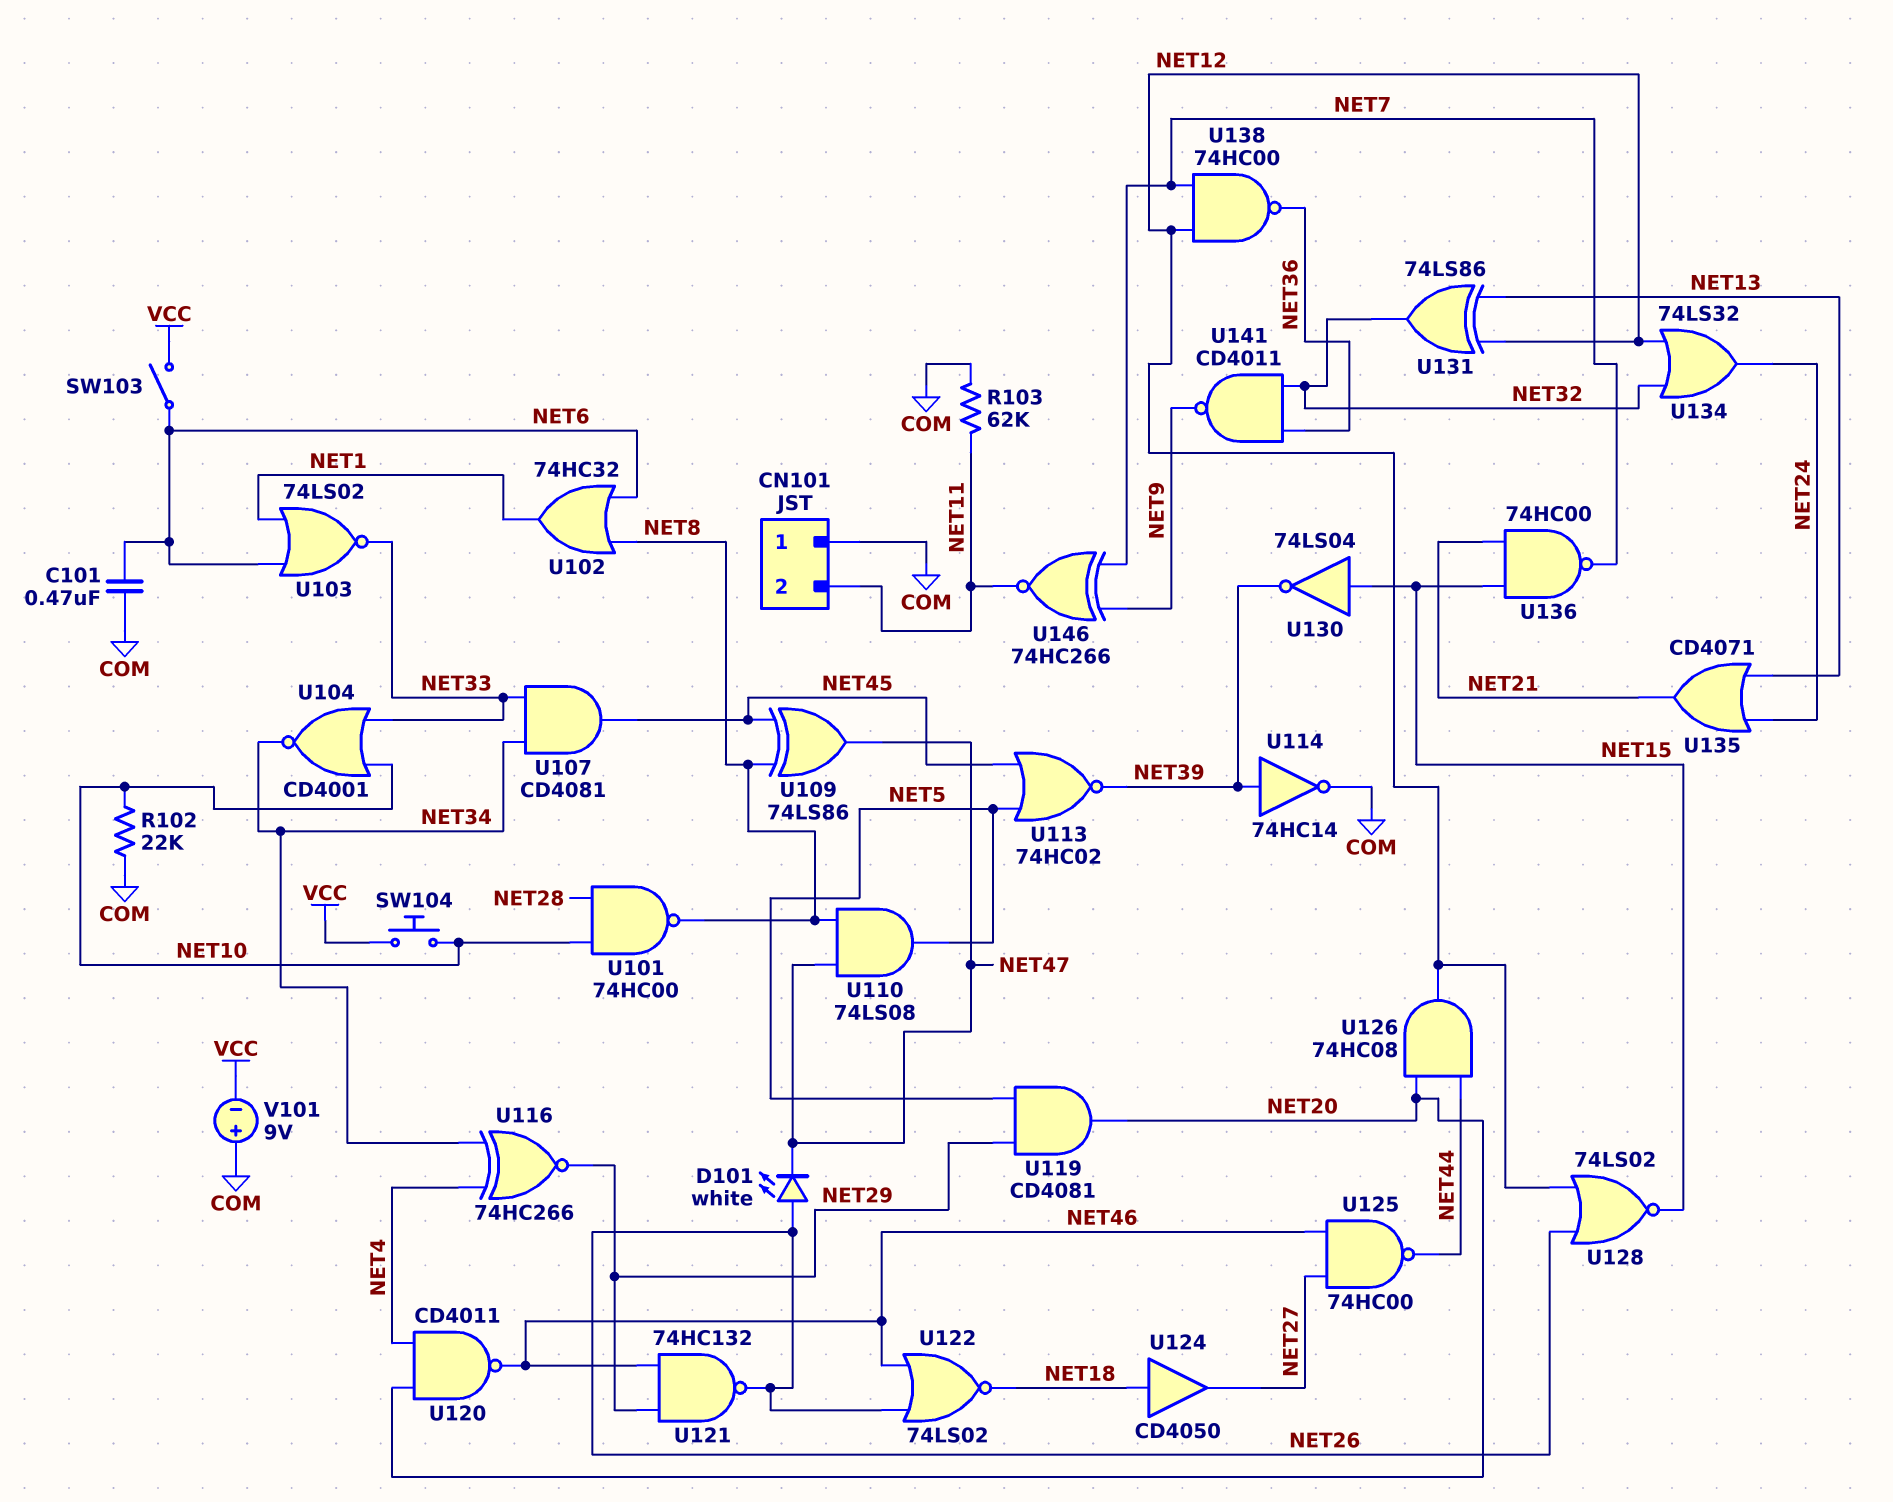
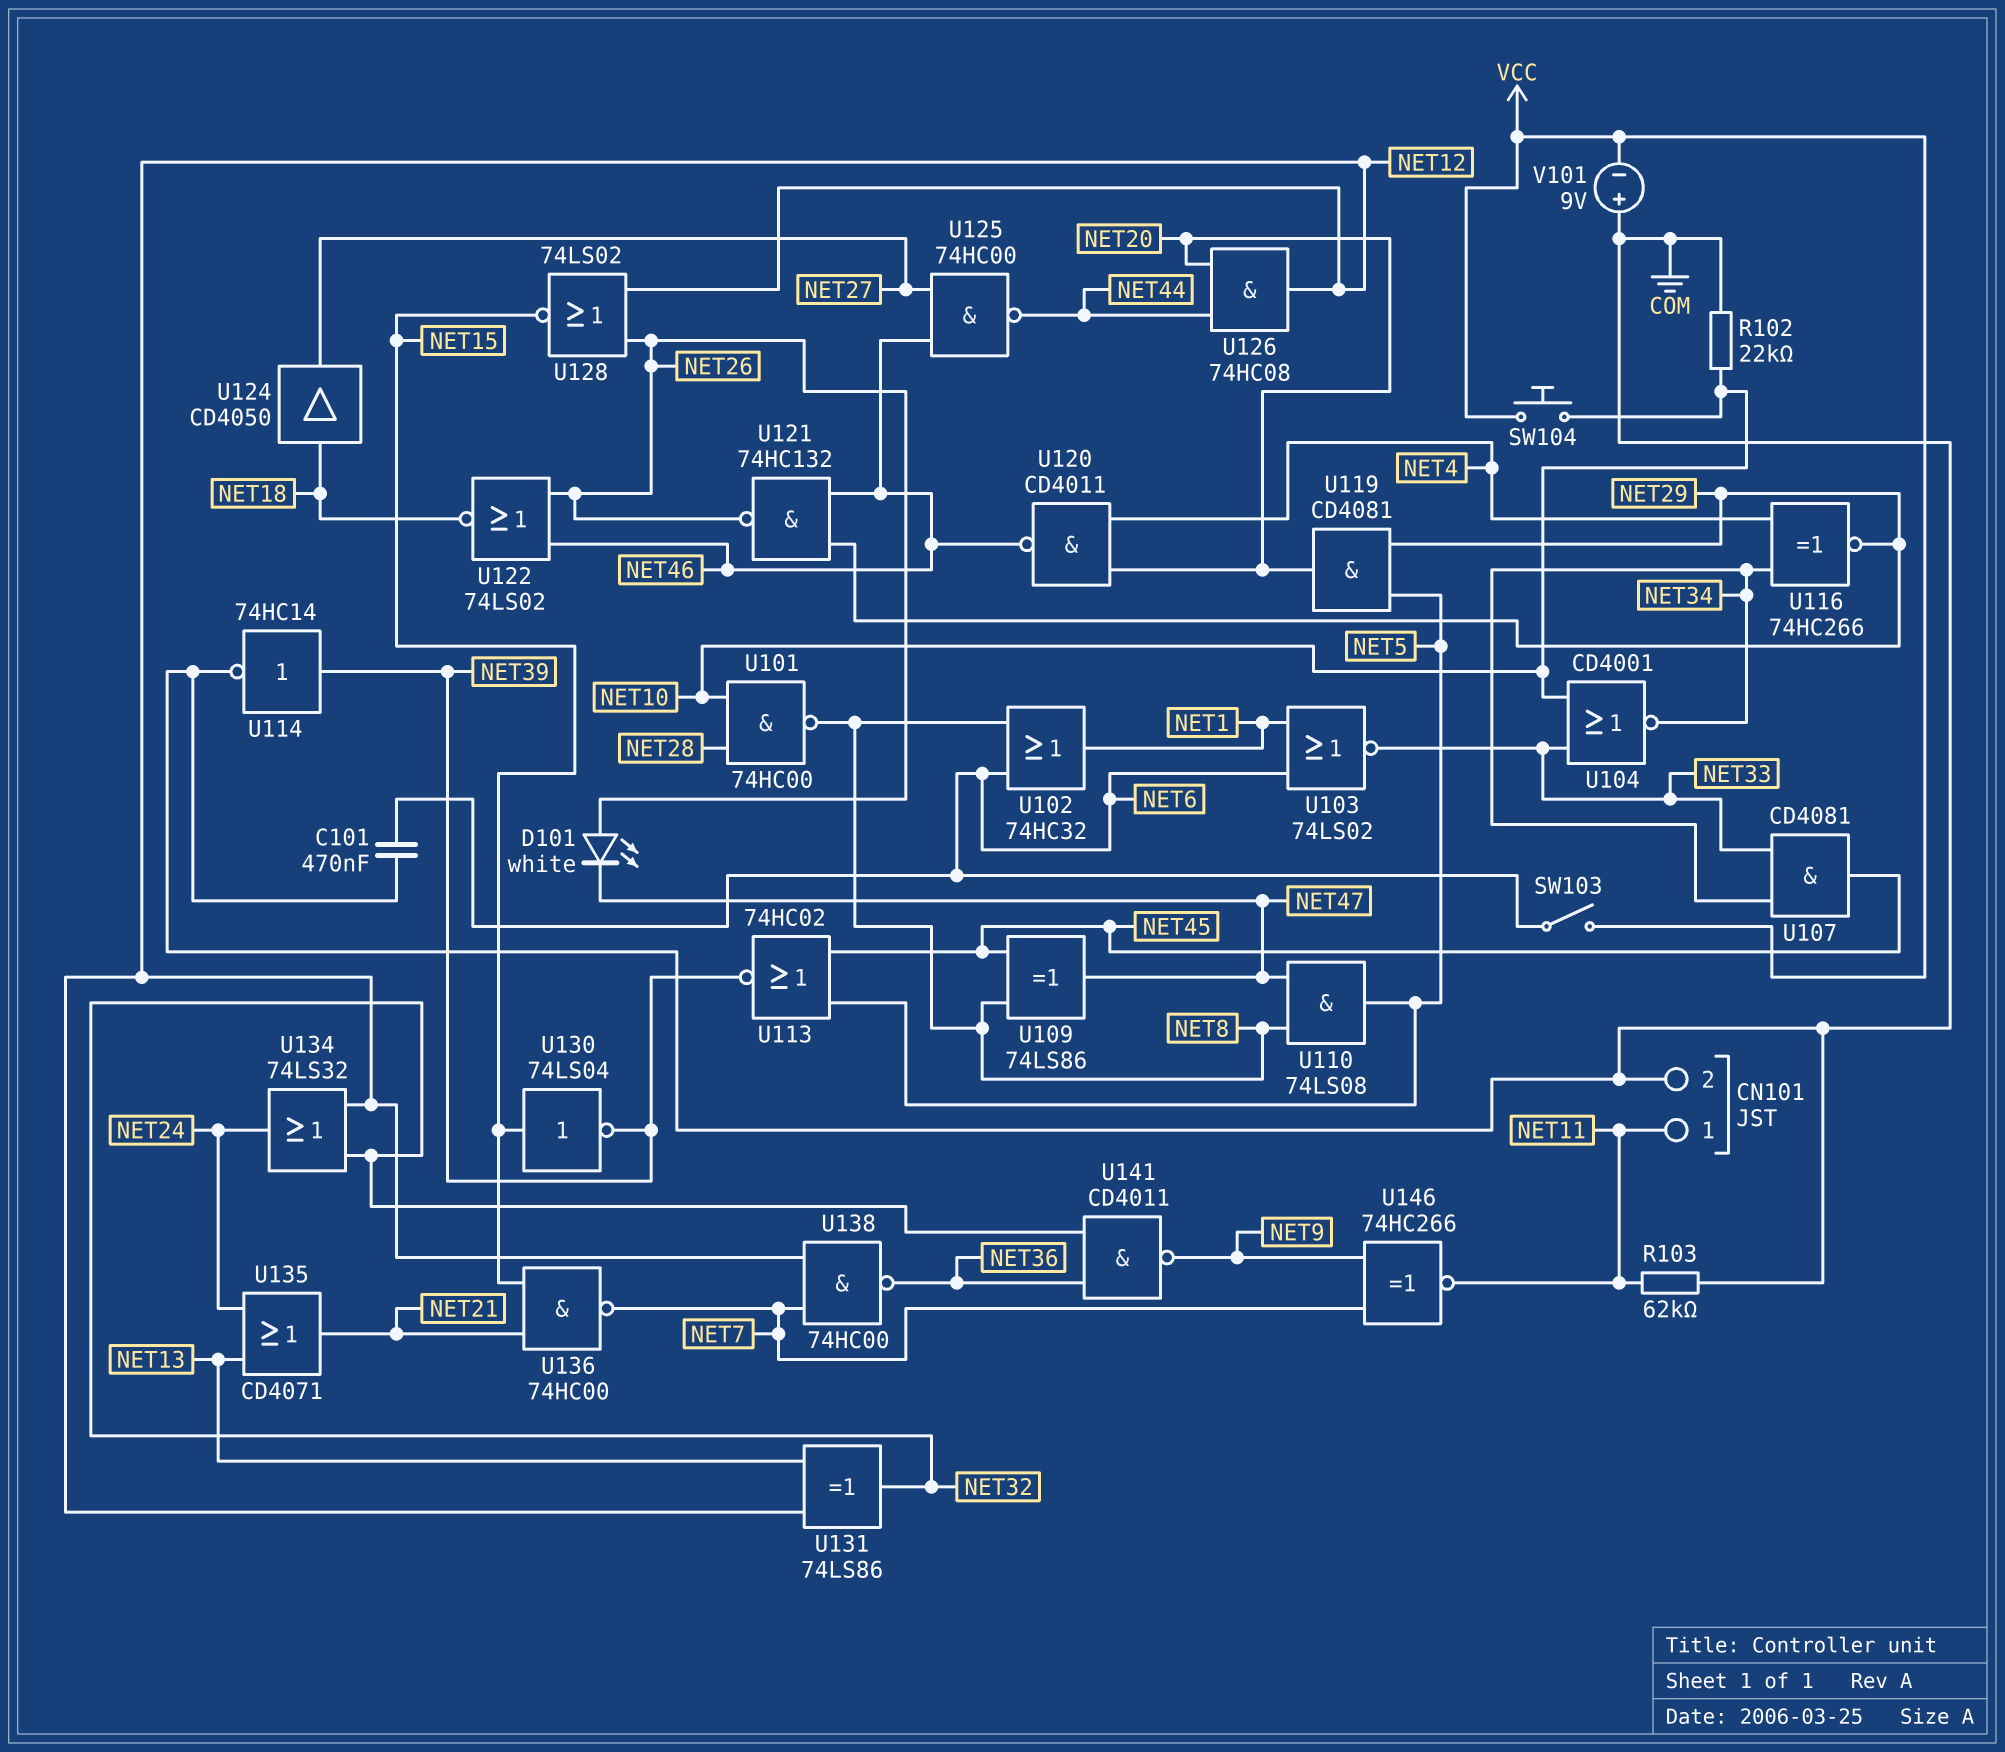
CN101 pin 1: COM -> NET11
CN101 pin 2: NET11 -> COM

